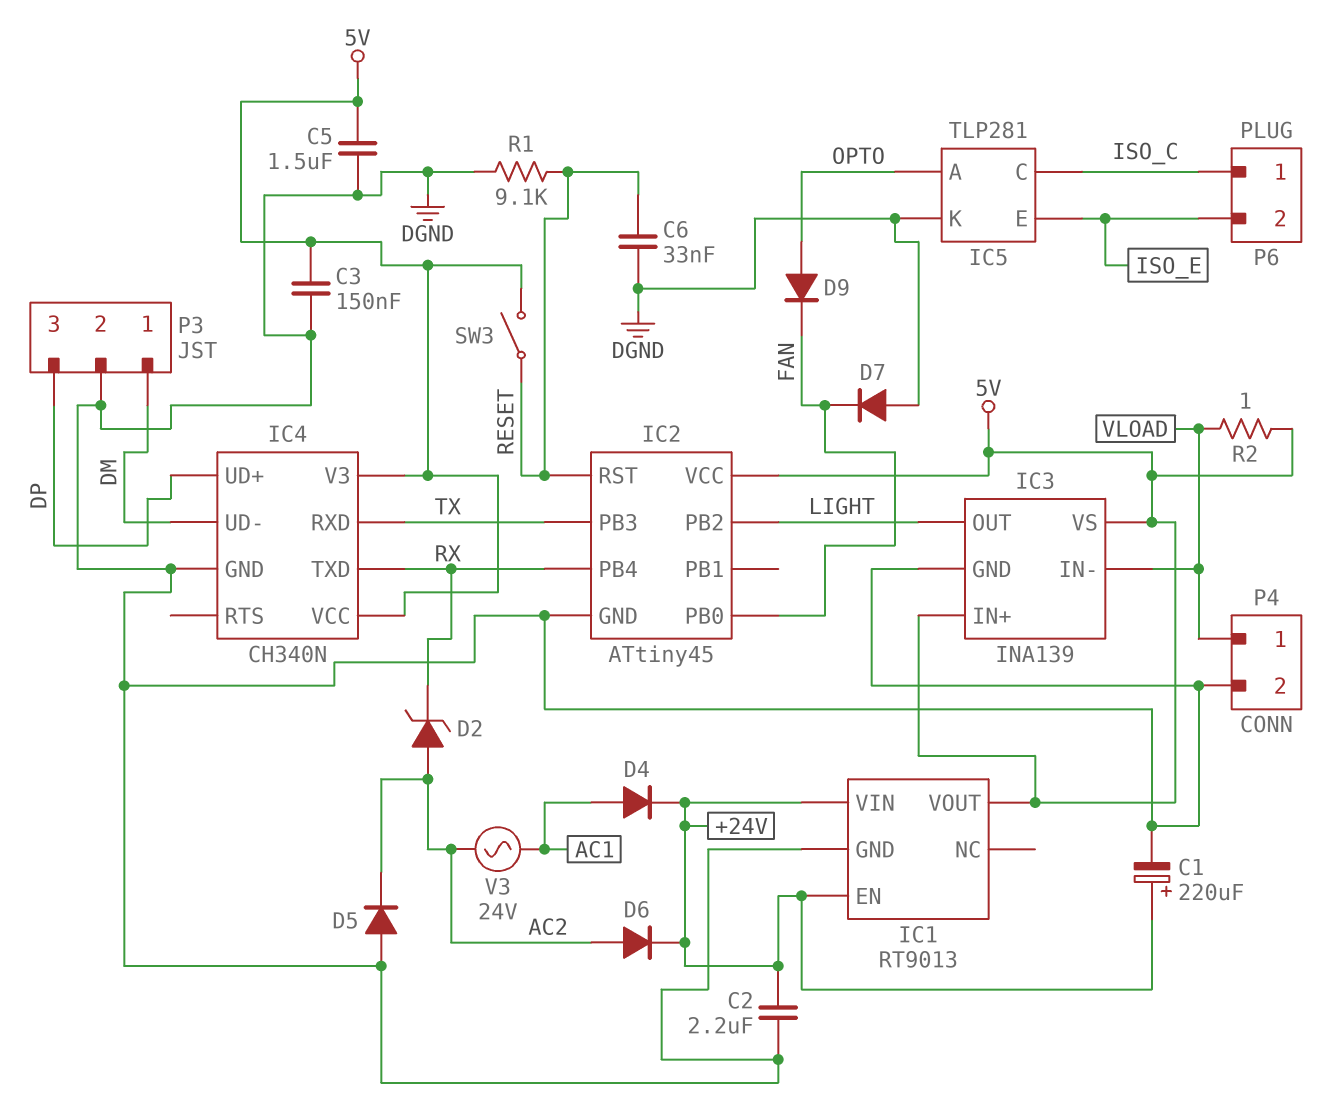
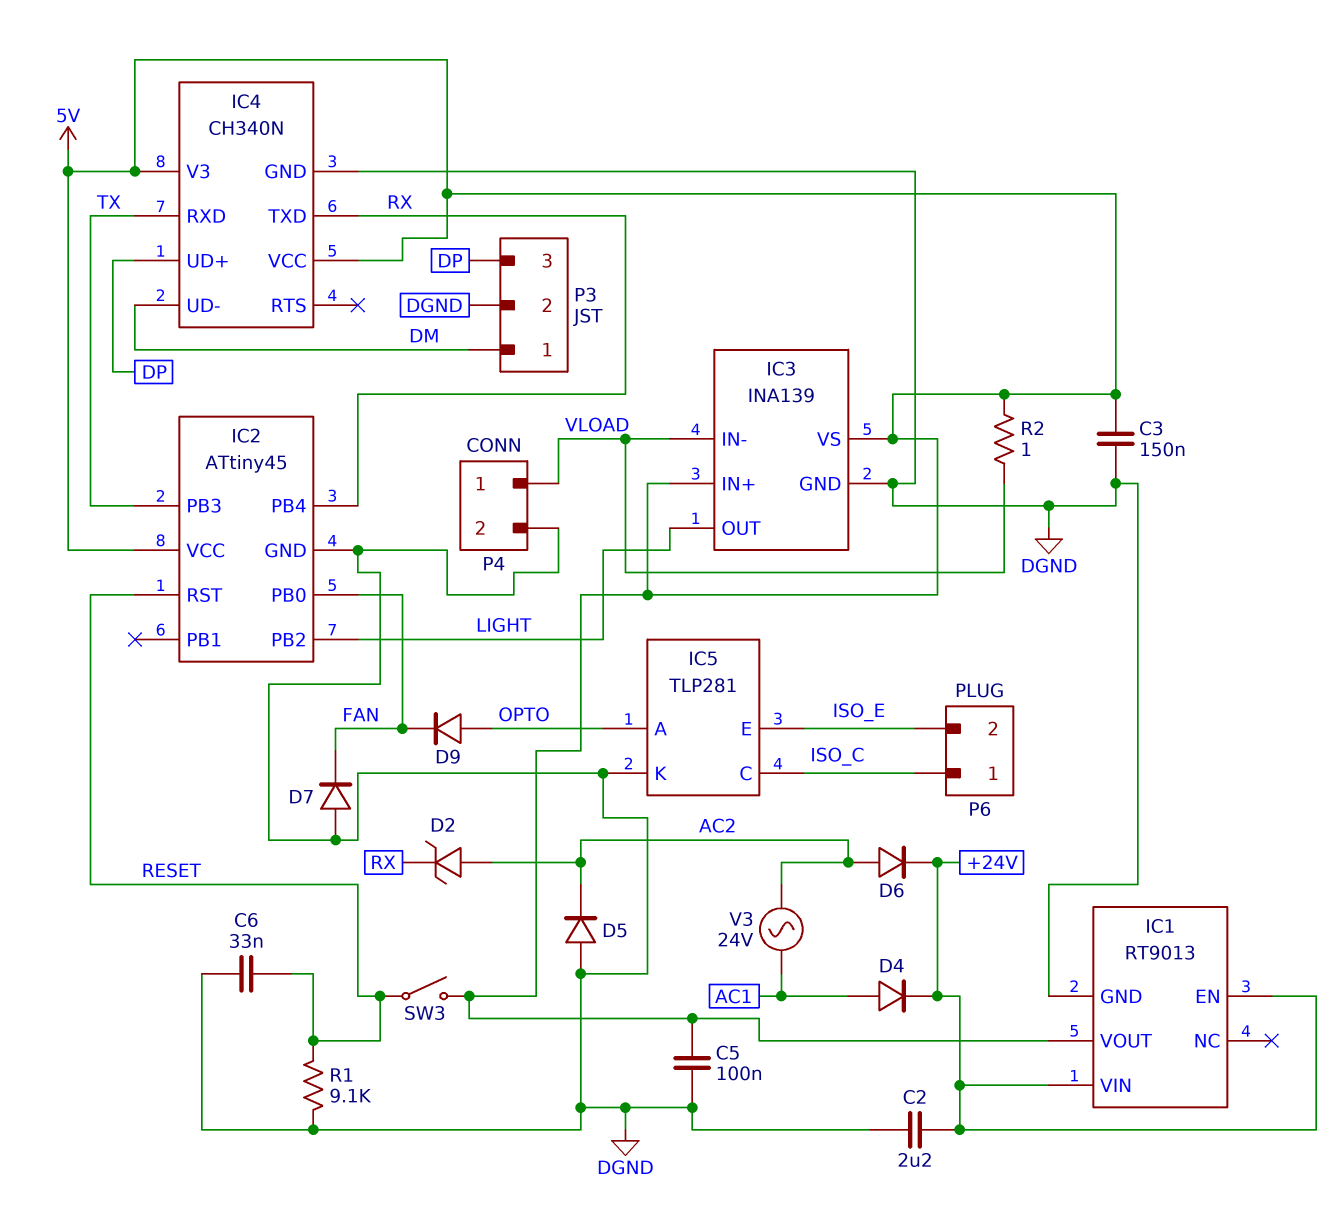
C1: 220uF (plus +24V, minus DGND) -> none
C5: 1.5uF (5V, DGND) -> 100nF (5V, DGND)

